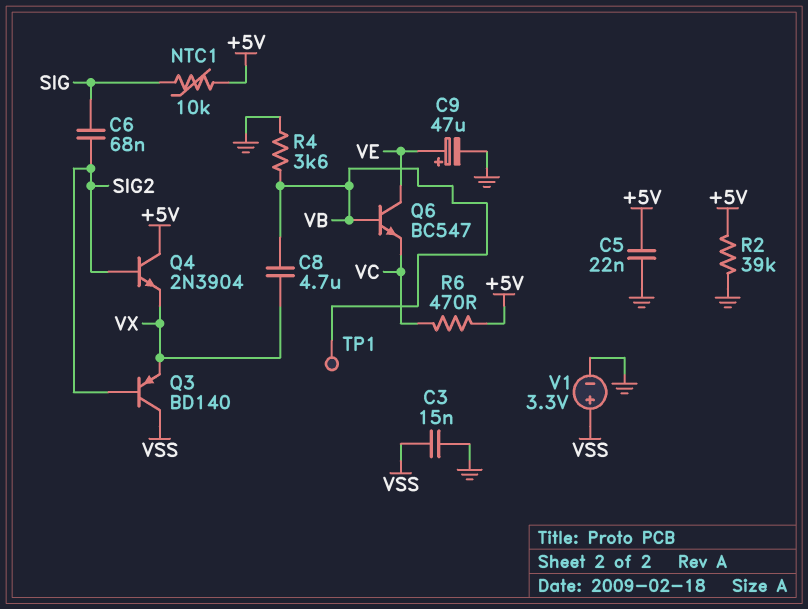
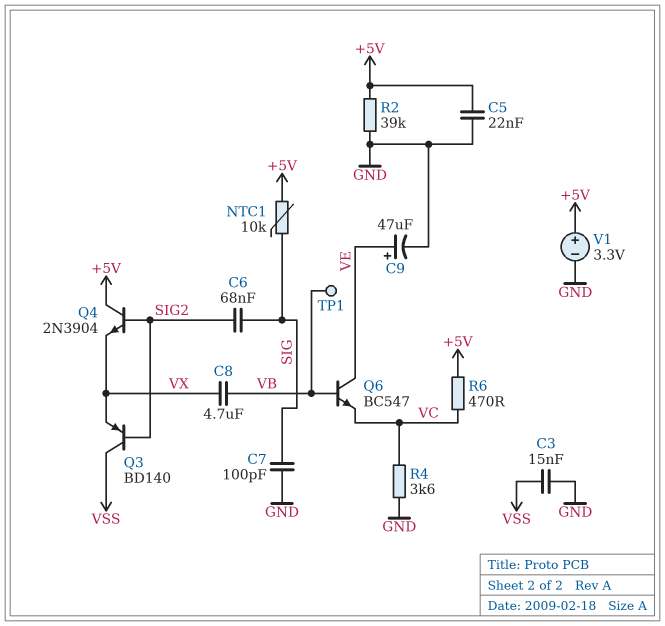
C7: none -> 100pF (GND, SIG)
R4: 3.6k (GND, VB) -> 3.6k (GND, VC)
V1: 3.3V (plus VSS, minus GND) -> 3.3V (plus +5V, minus GND)

